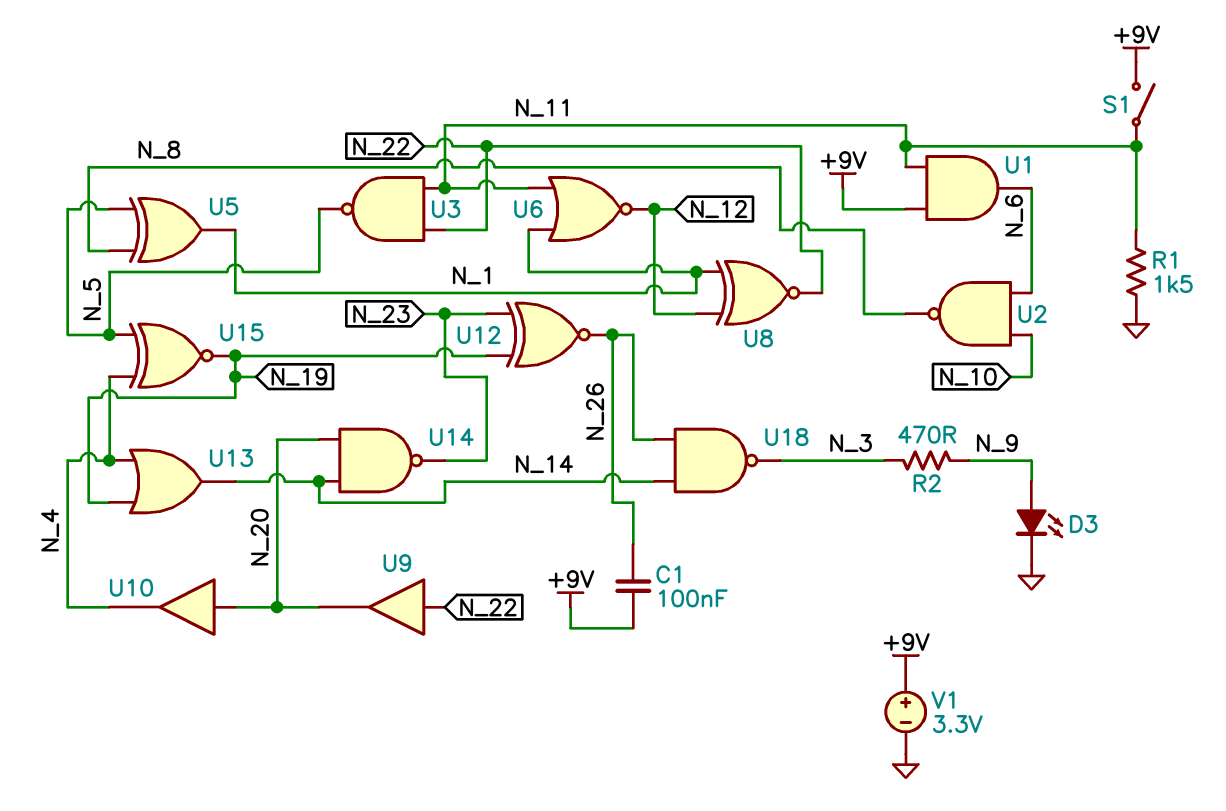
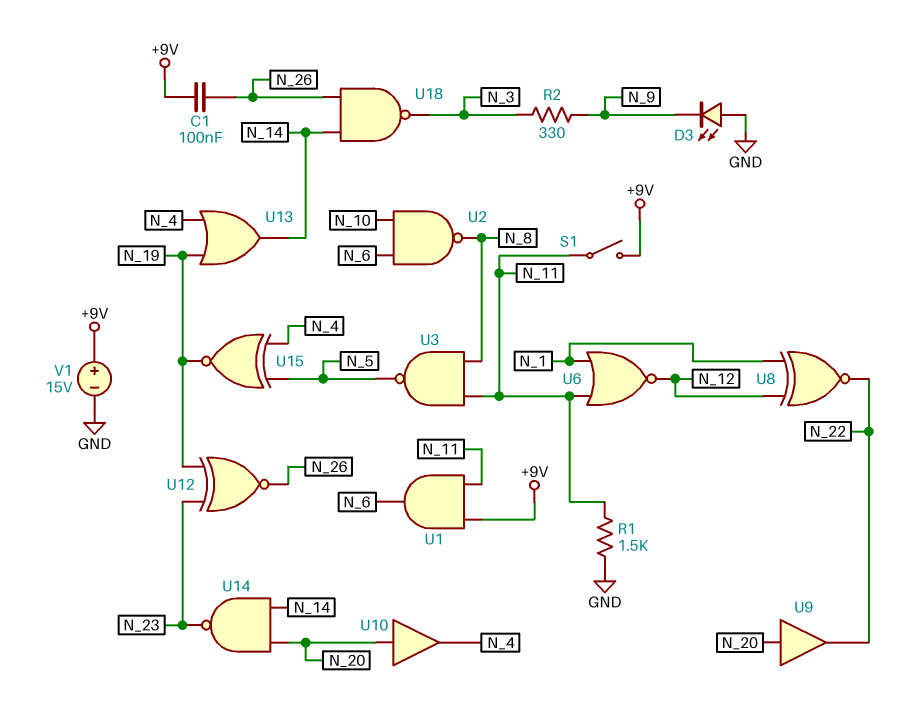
D3: LED (A N_9, K GND) -> LED (A GND, K N_9)
R2: 470 (N_3, N_9) -> 330 (N_3, N_9)
U3: NAND (in N_11, in N_22, out N_5) -> NAND (in N_8, in N_11, out N_5)
U5: XOR (in N_5, in N_8, out N_1) -> none
U9: buffer (in N_22, out N_20) -> buffer (in N_20, out N_22)
V1: 3.3V (plus +9V, minus GND) -> 15V (plus +9V, minus GND)

